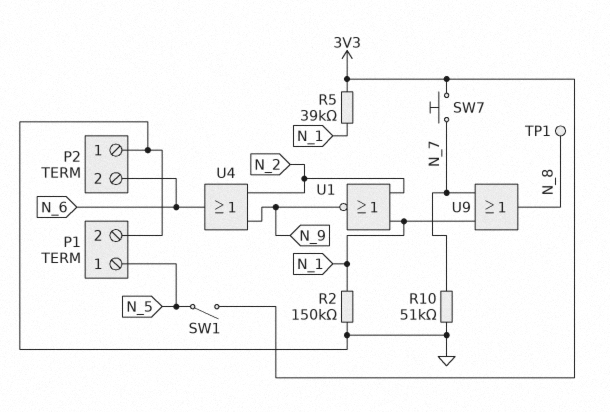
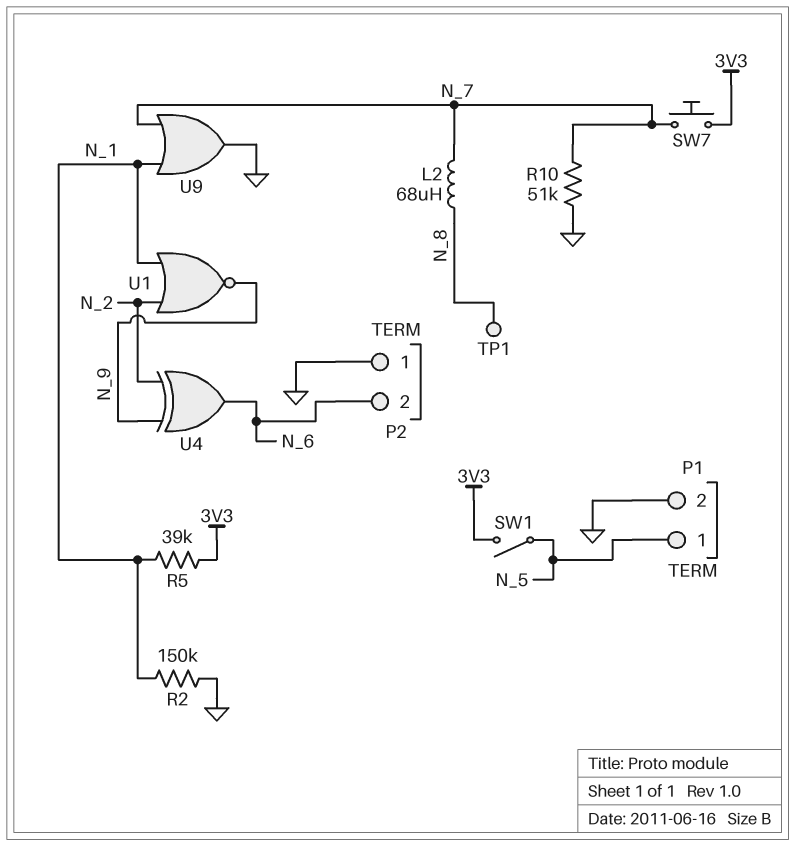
L2: none -> 68uH (N_7, N_8)
U4: OR (in N_2, in N_9, out N_6) -> XOR (in N_2, in N_9, out N_6)
U9: OR (in N_1, in N_7, out N_8) -> OR (in N_1, in N_7, out GND)

